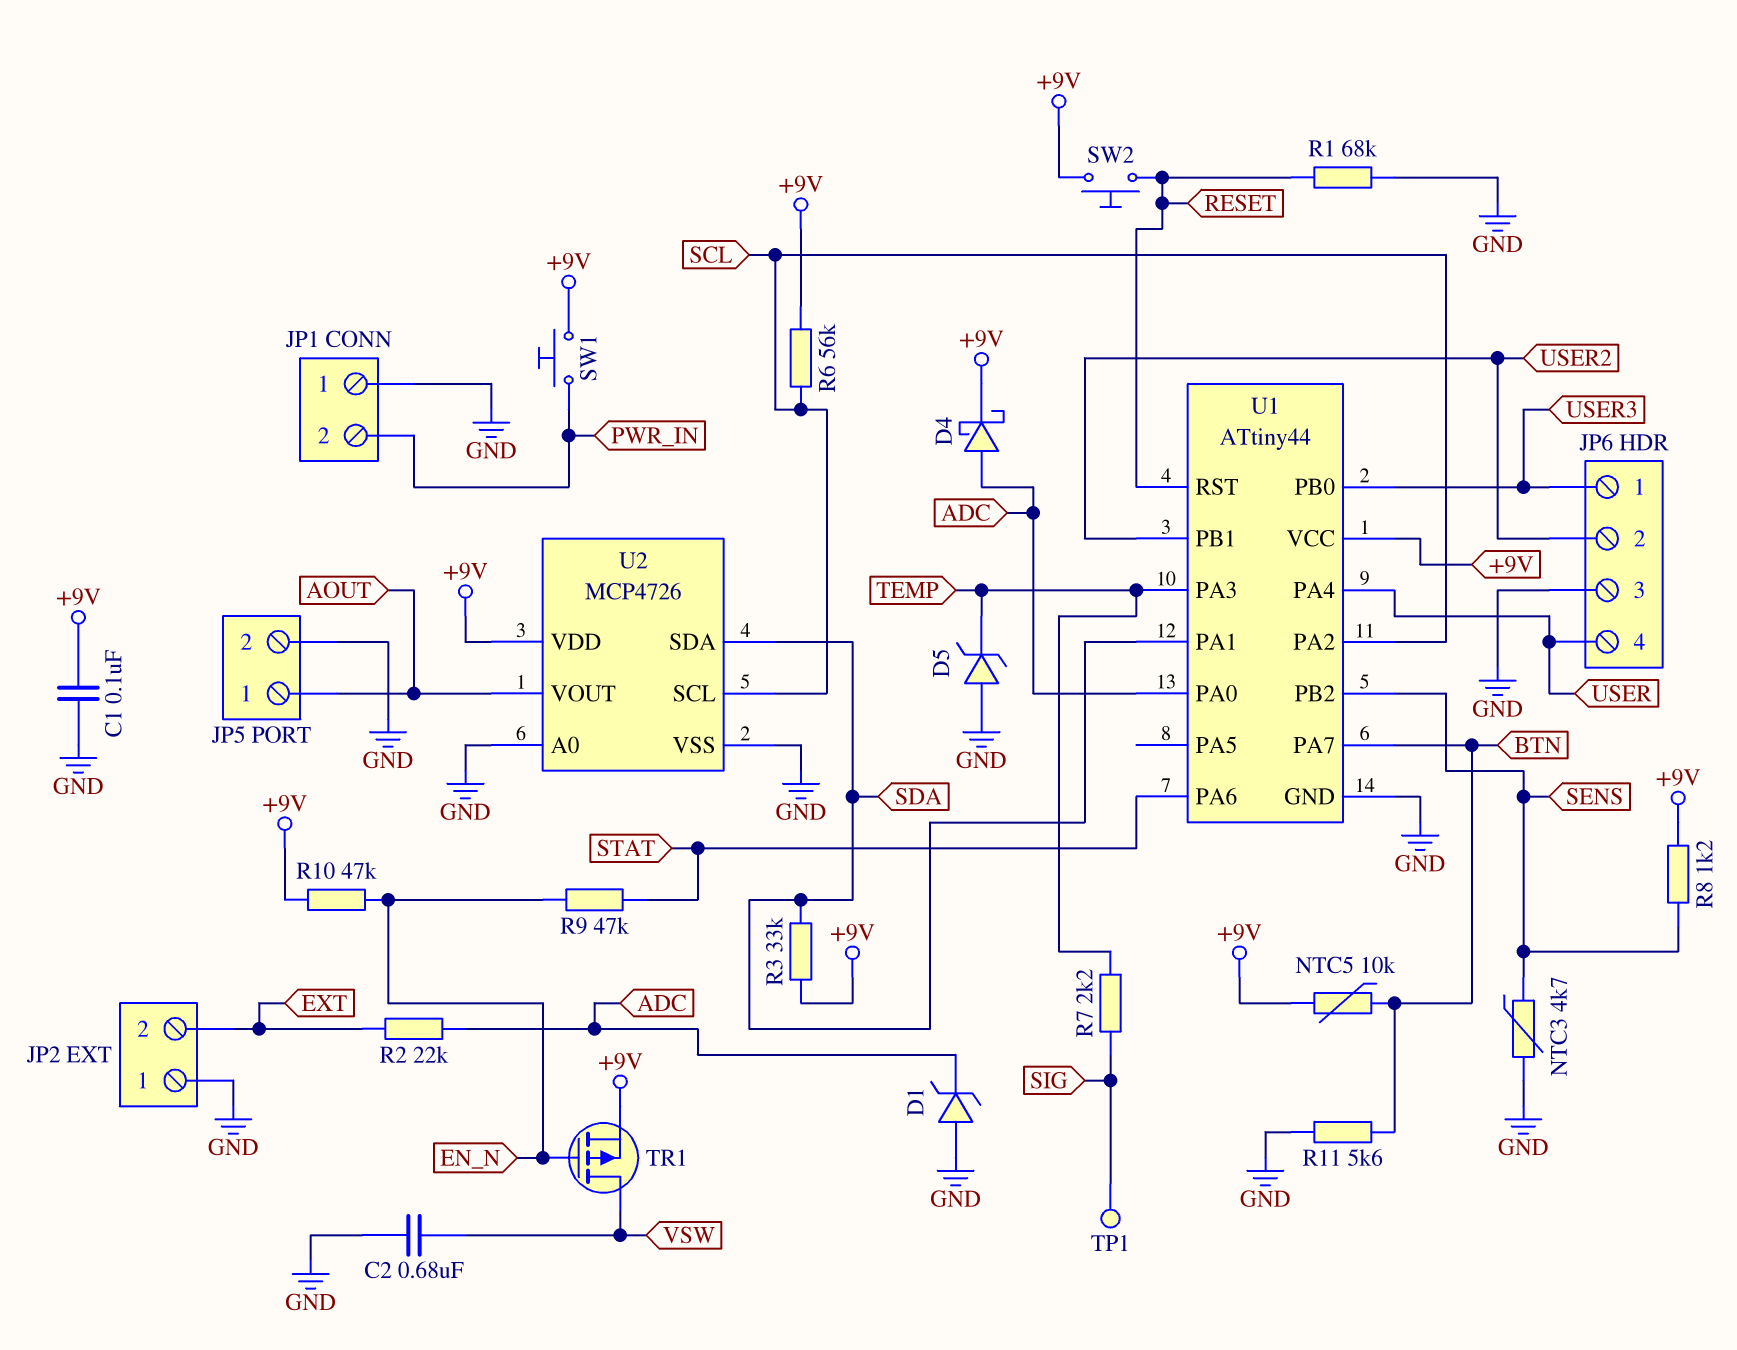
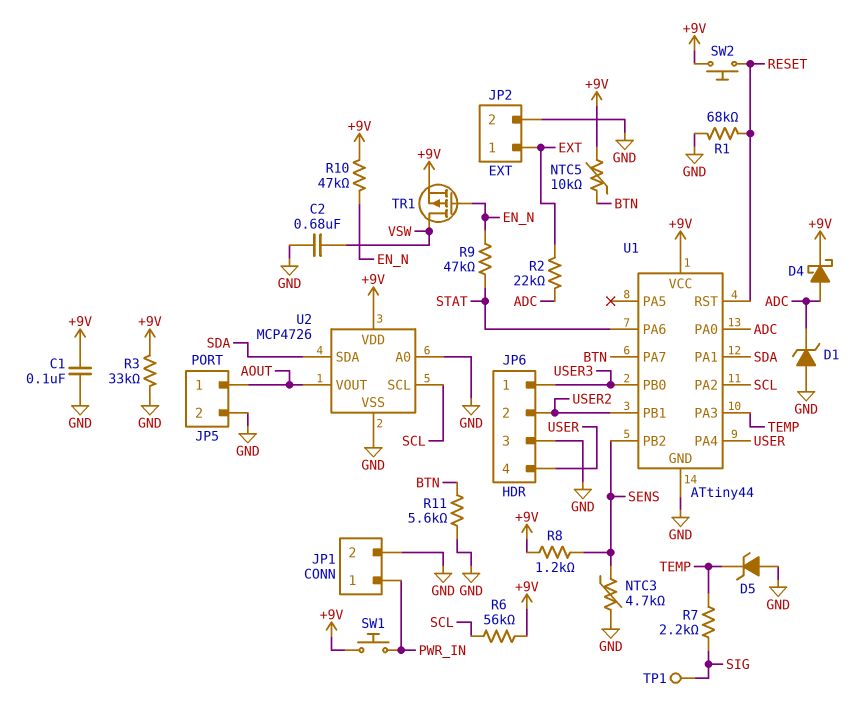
JP1 pin 1: GND -> PWR_IN
JP1 pin 2: PWR_IN -> GND
JP2 pin 1: GND -> EXT
JP2 pin 2: EXT -> GND
R3: 33k (+9V, SDA) -> 33k (+9V, GND)

